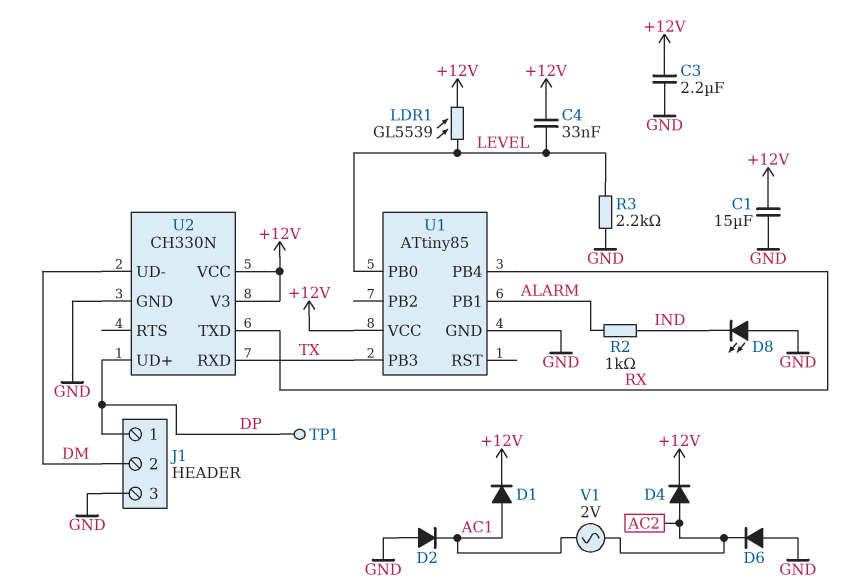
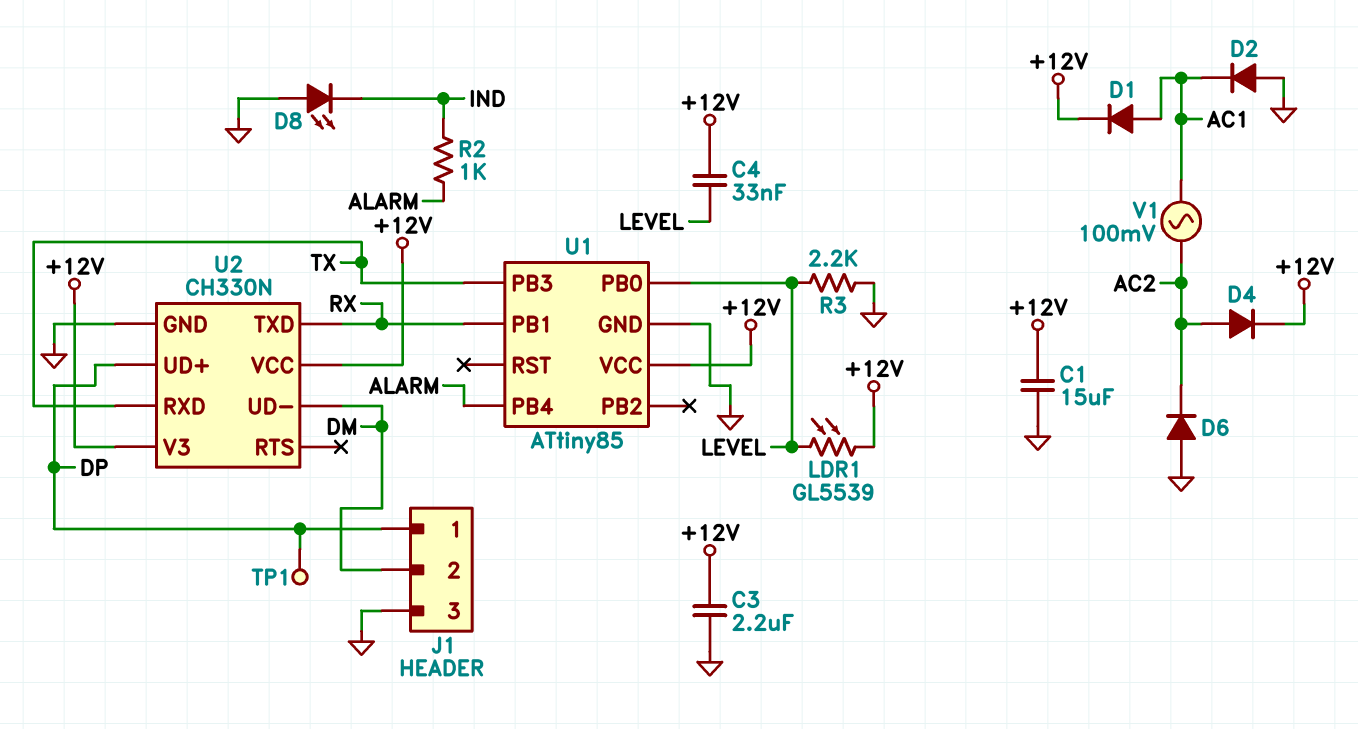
U1 pin PB1: ALARM -> RX
U1 pin PB4: RX -> ALARM
V1: AC 2V (AC1, AC2) -> AC 100mV (AC1, AC2)

